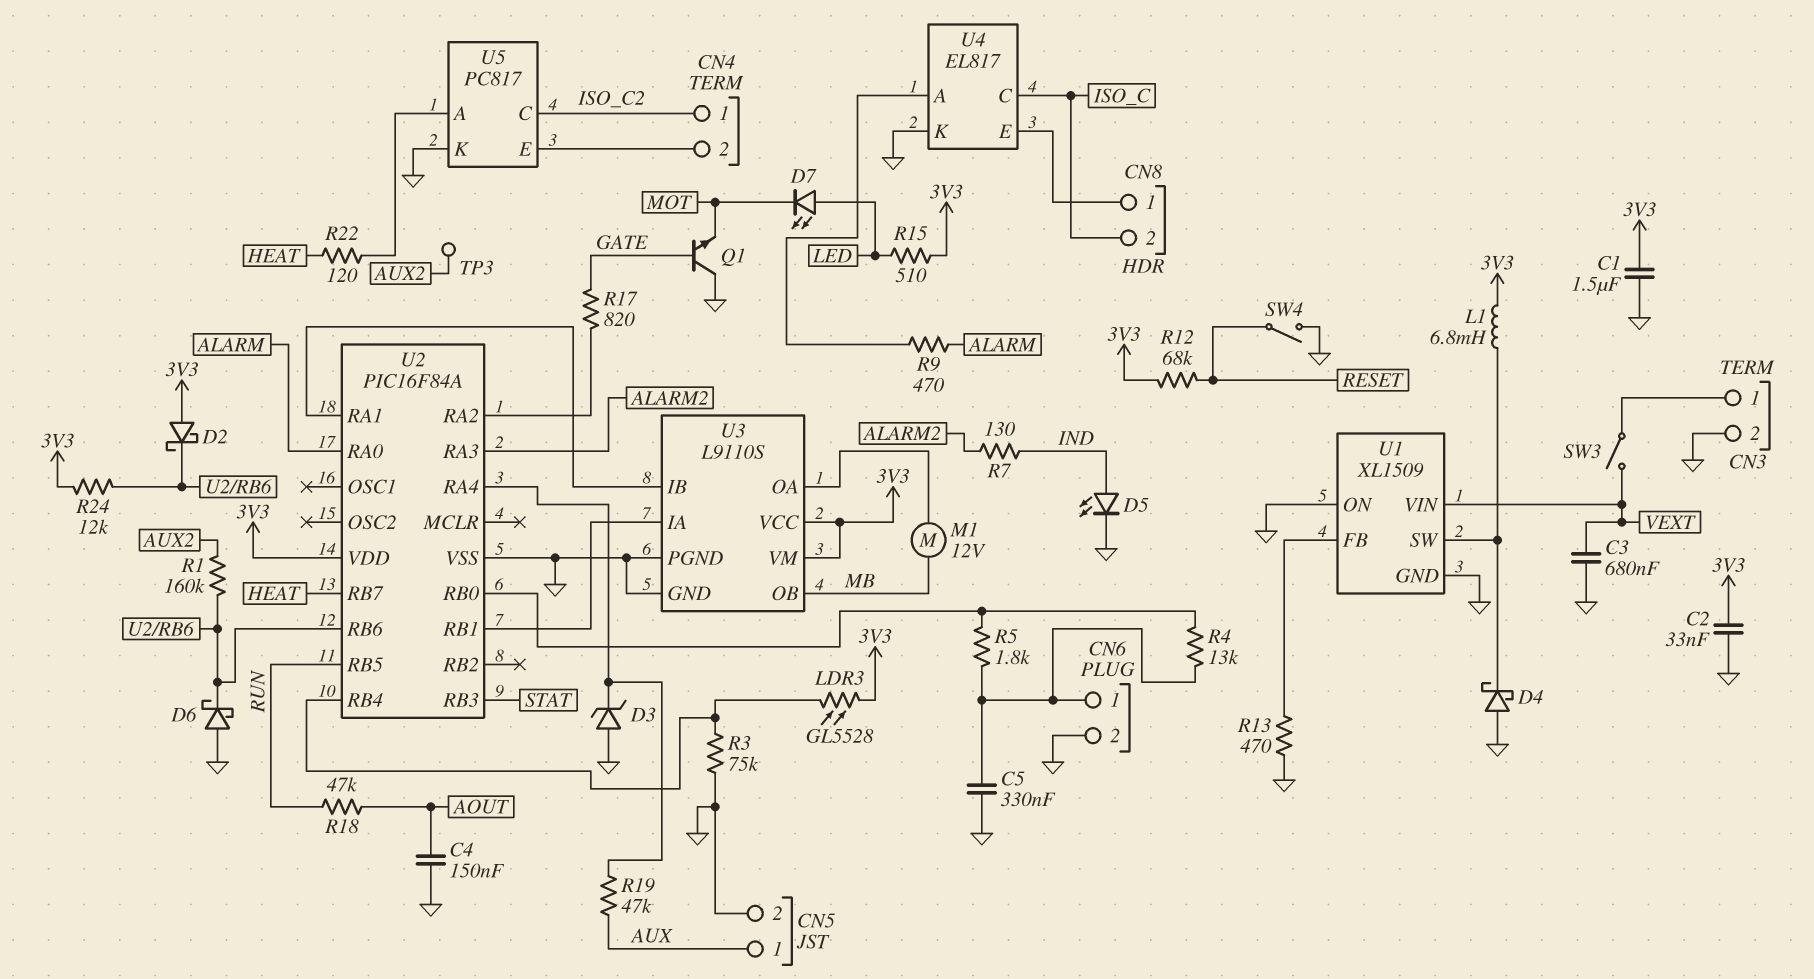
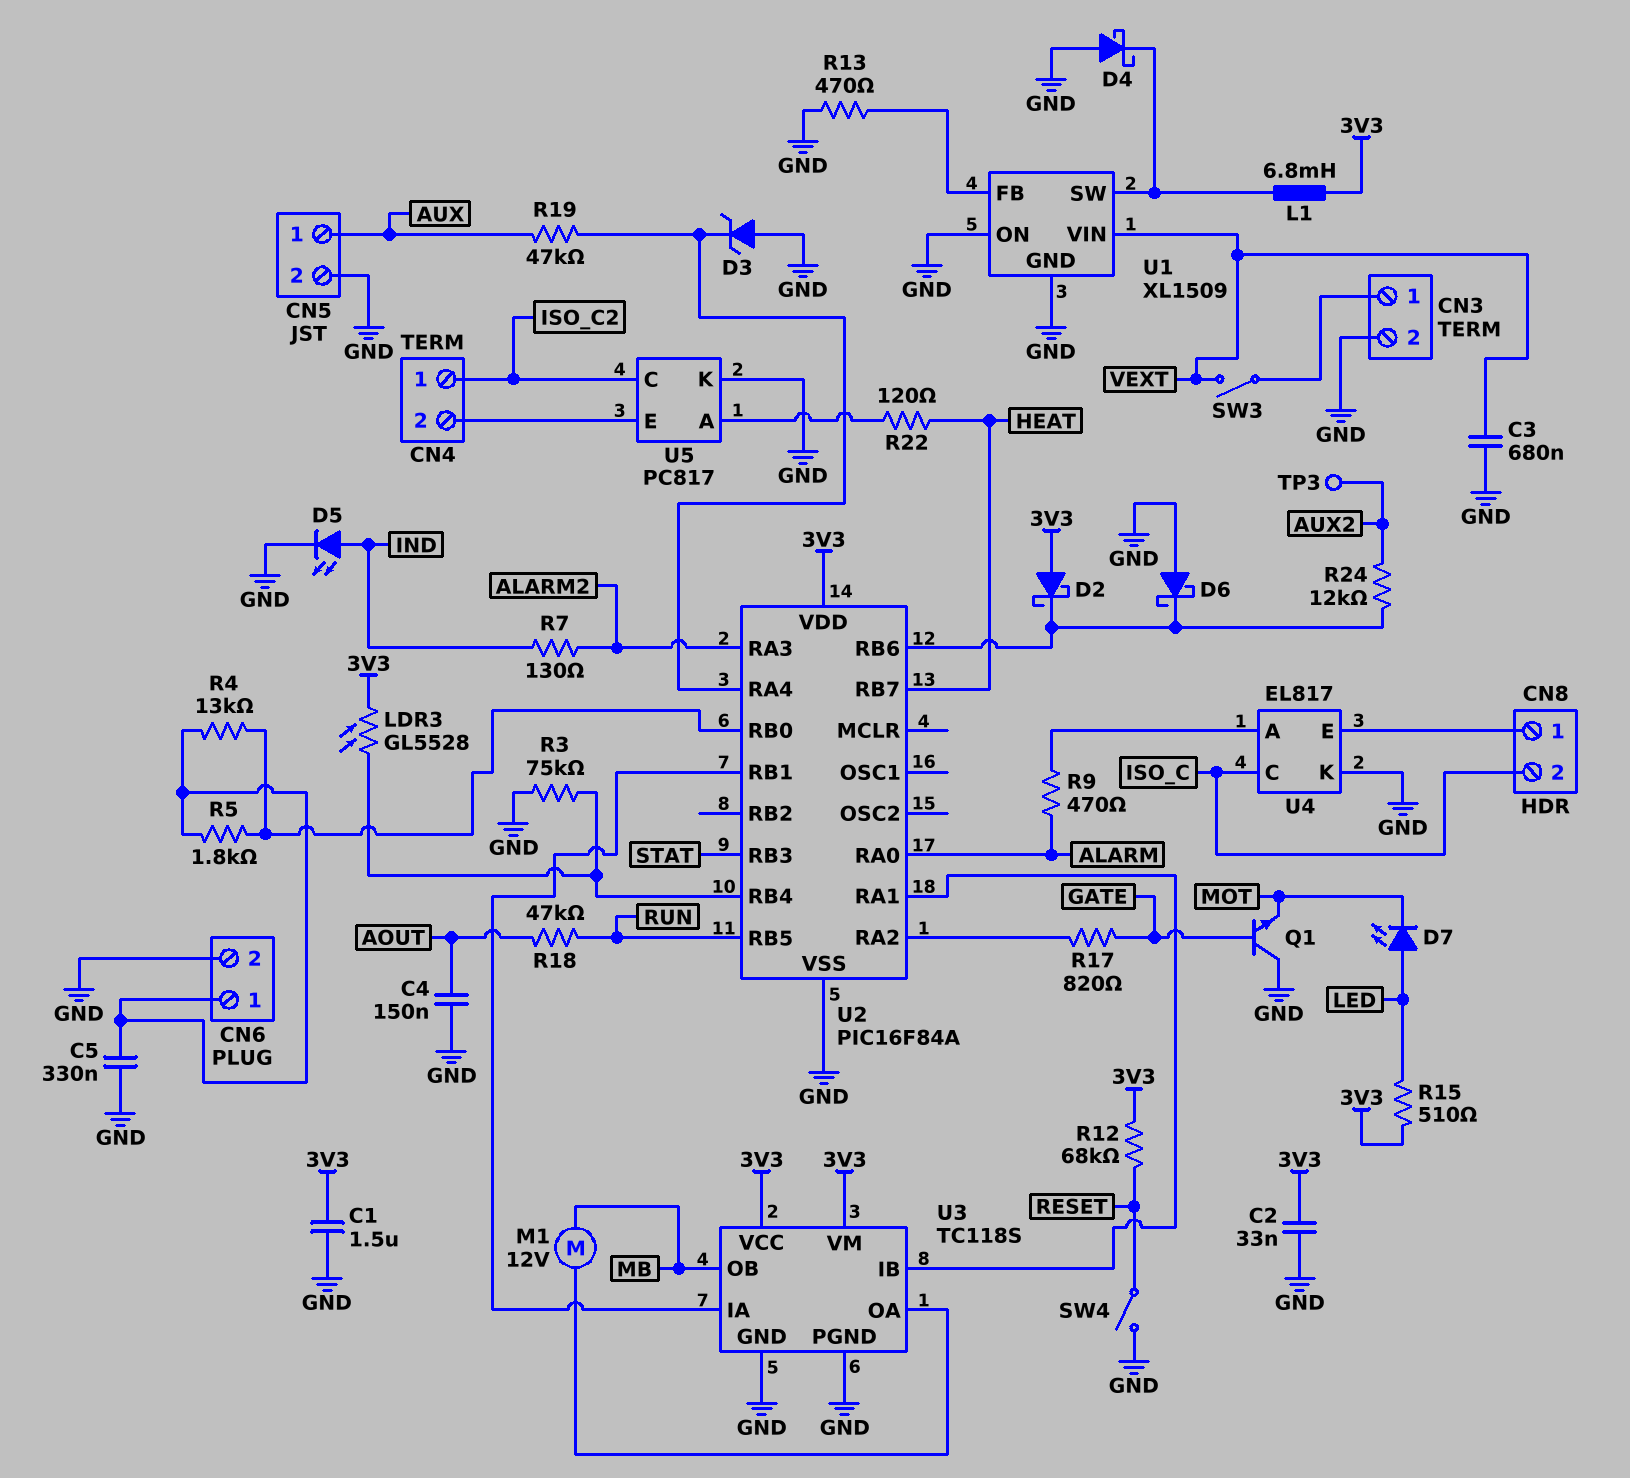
R1: 160k (AUX2, U2/RB6) -> none
R24: 12k (3V3, U2/RB6) -> 12k (AUX2, U2/RB6)
U3: L9110S -> TC118S

